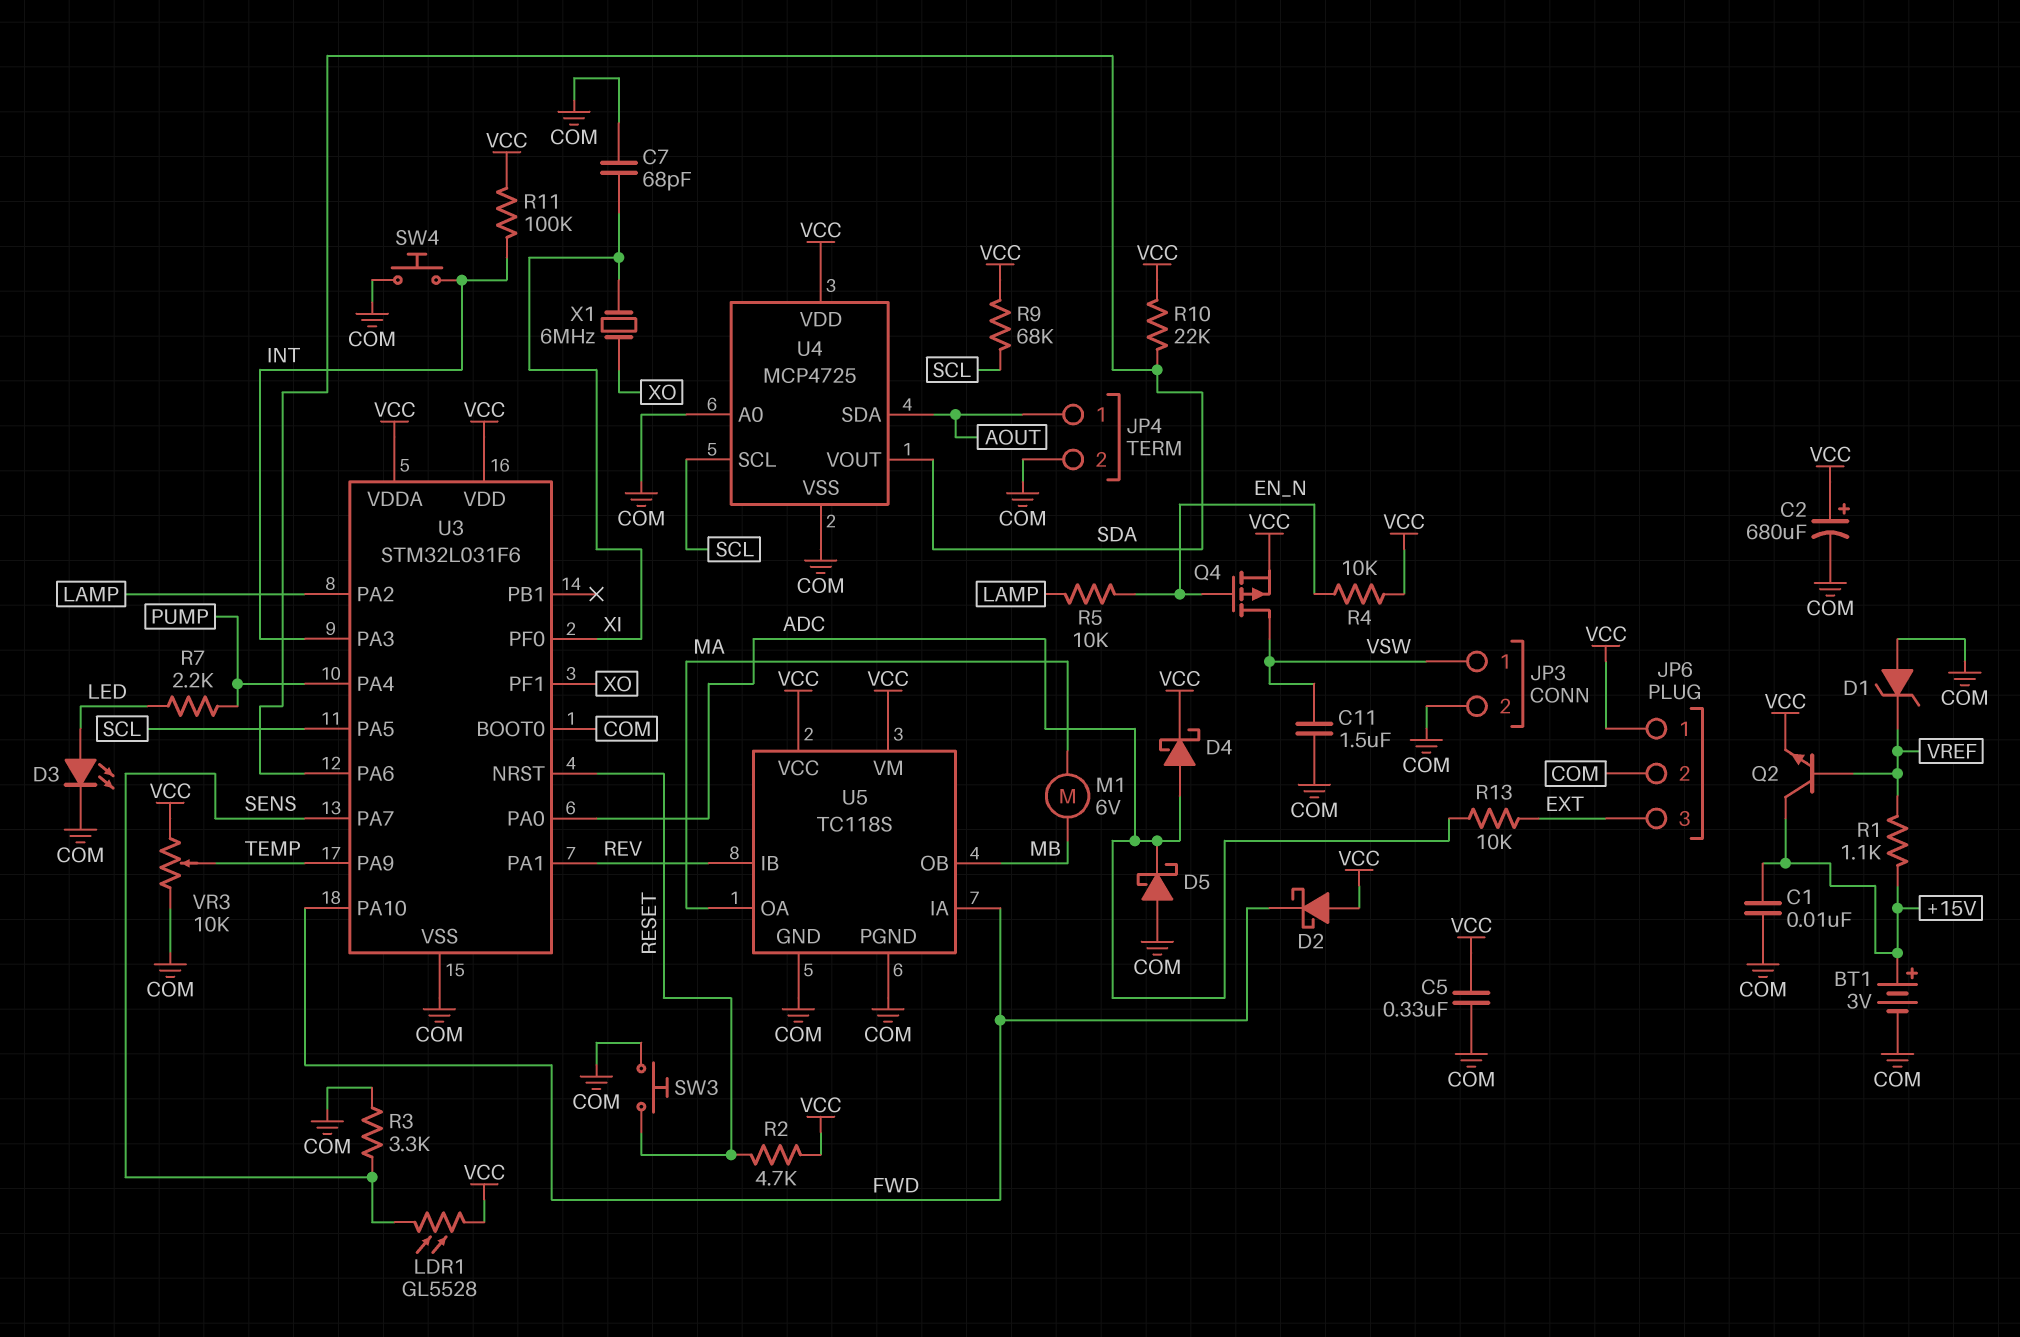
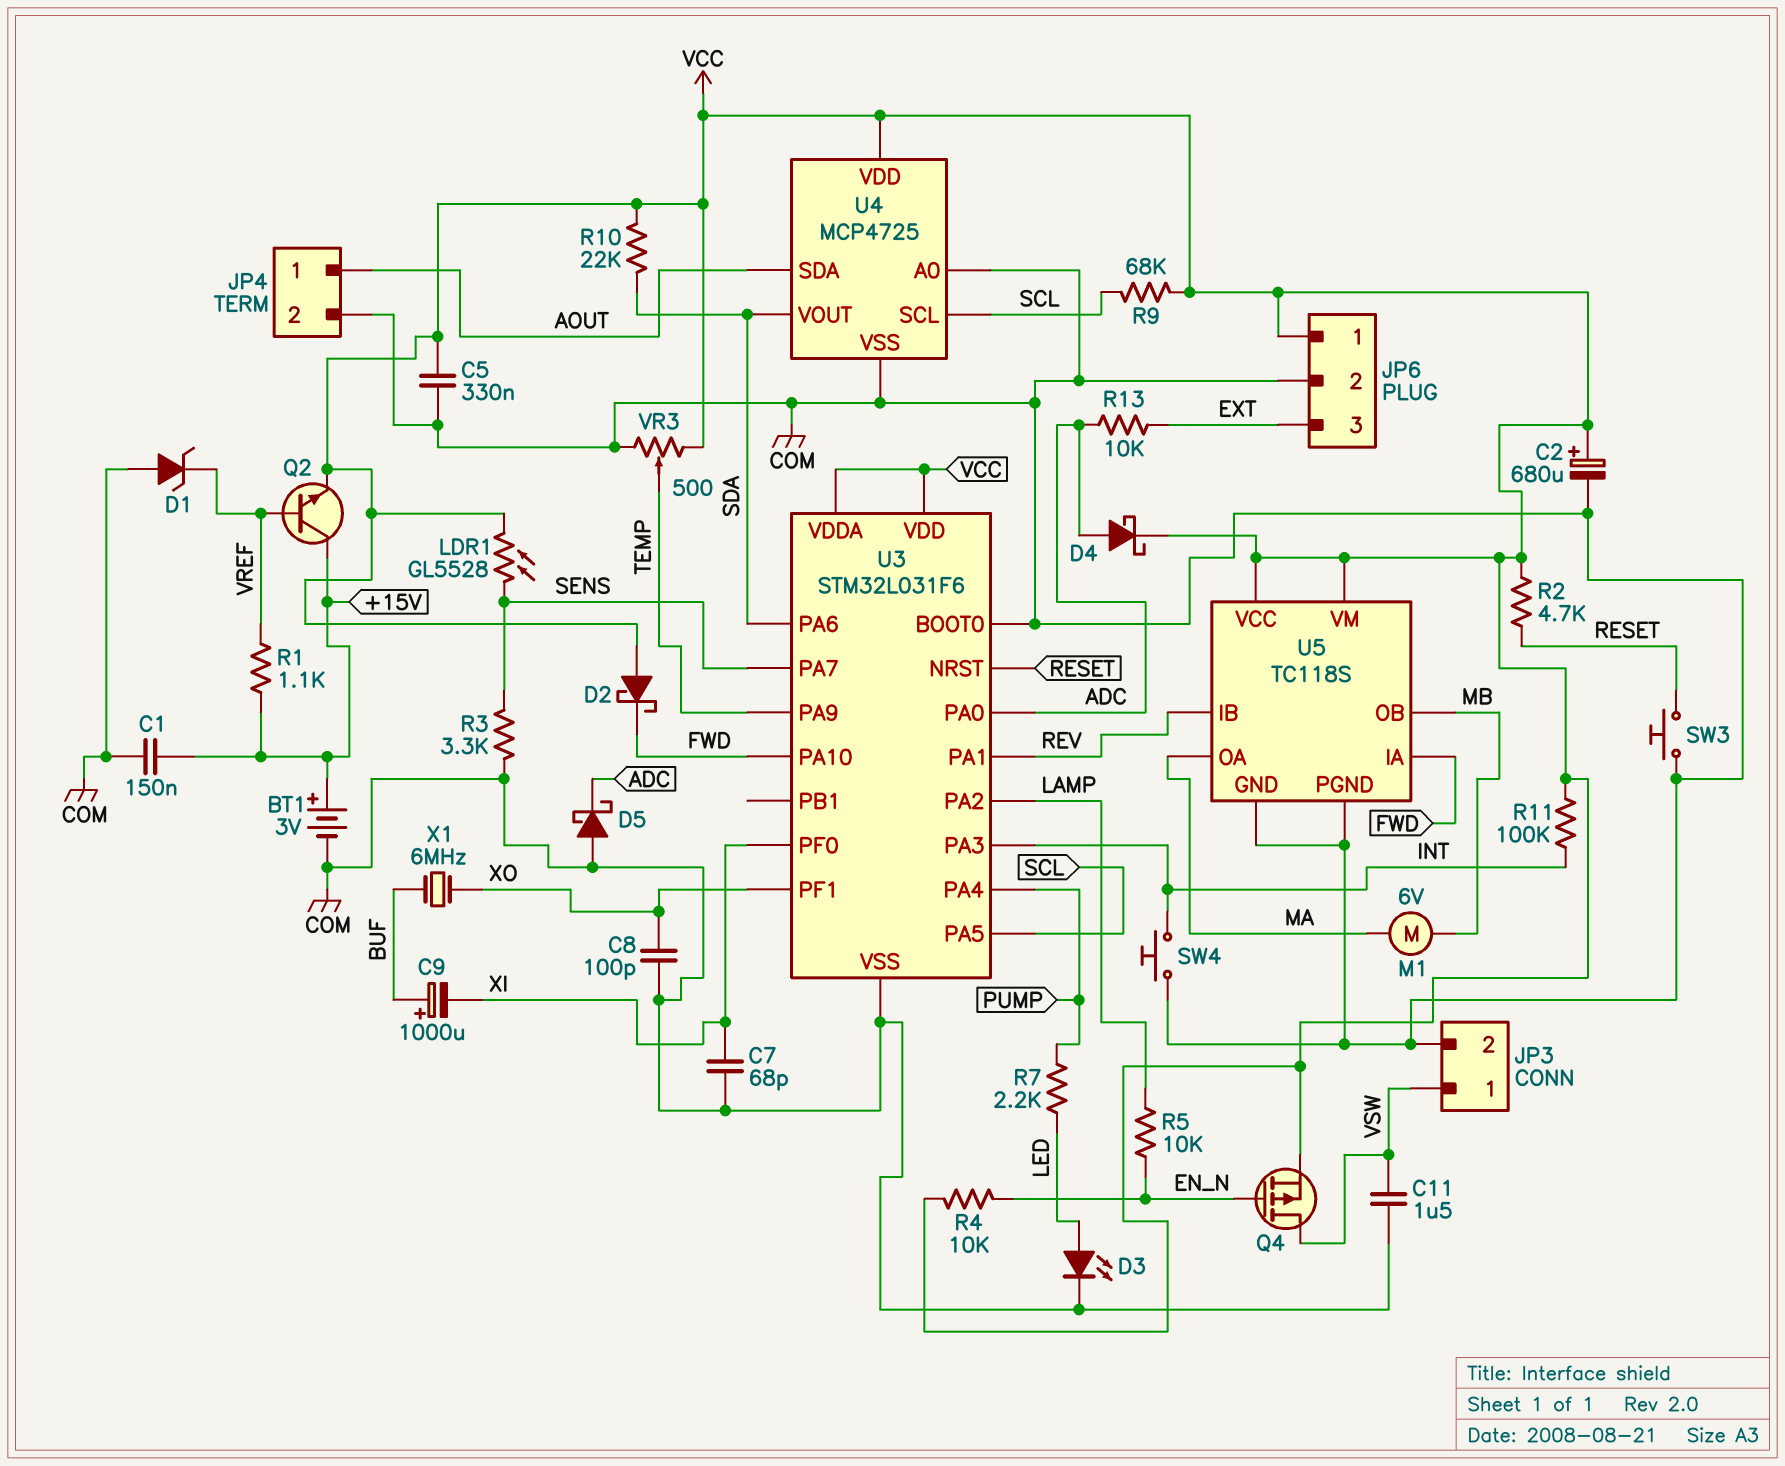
C1: 10nF (+15V, COM) -> 150nF (+15V, COM)
C8: none -> 100pF (COM, XO)
C9: none -> 1000uF (plus BUF, minus XI)
VR3: 10k (COM, VCC, wiper TEMP) -> 500 (COM, VCC, wiper TEMP)
X1: 6MHz (XI, XO) -> 6MHz (BUF, XO)

